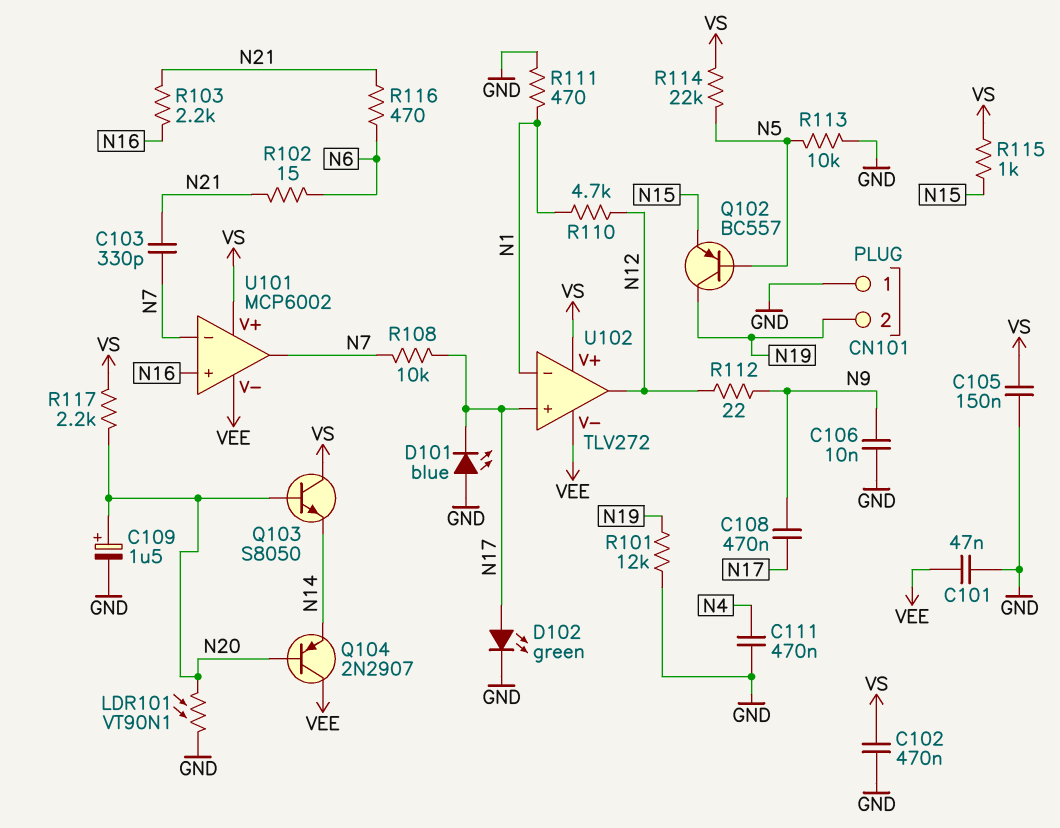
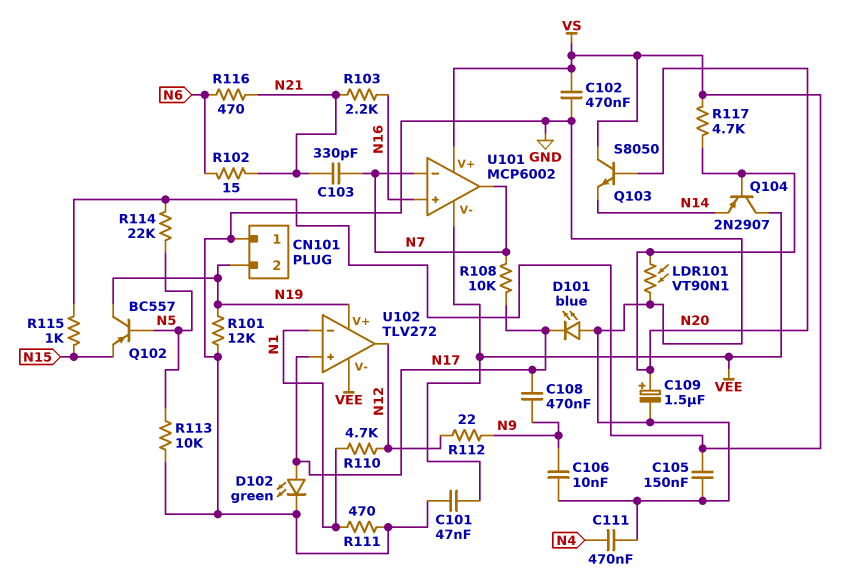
R117: 2.2k (N20, VS) -> 4.7k (N20, VS)
U102 pin V+: VS -> N19

